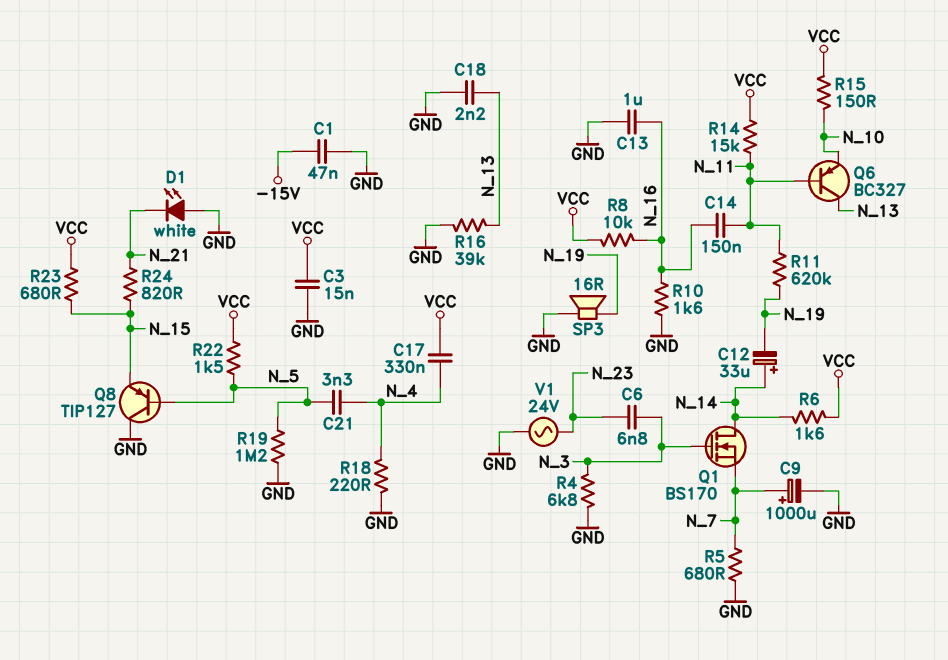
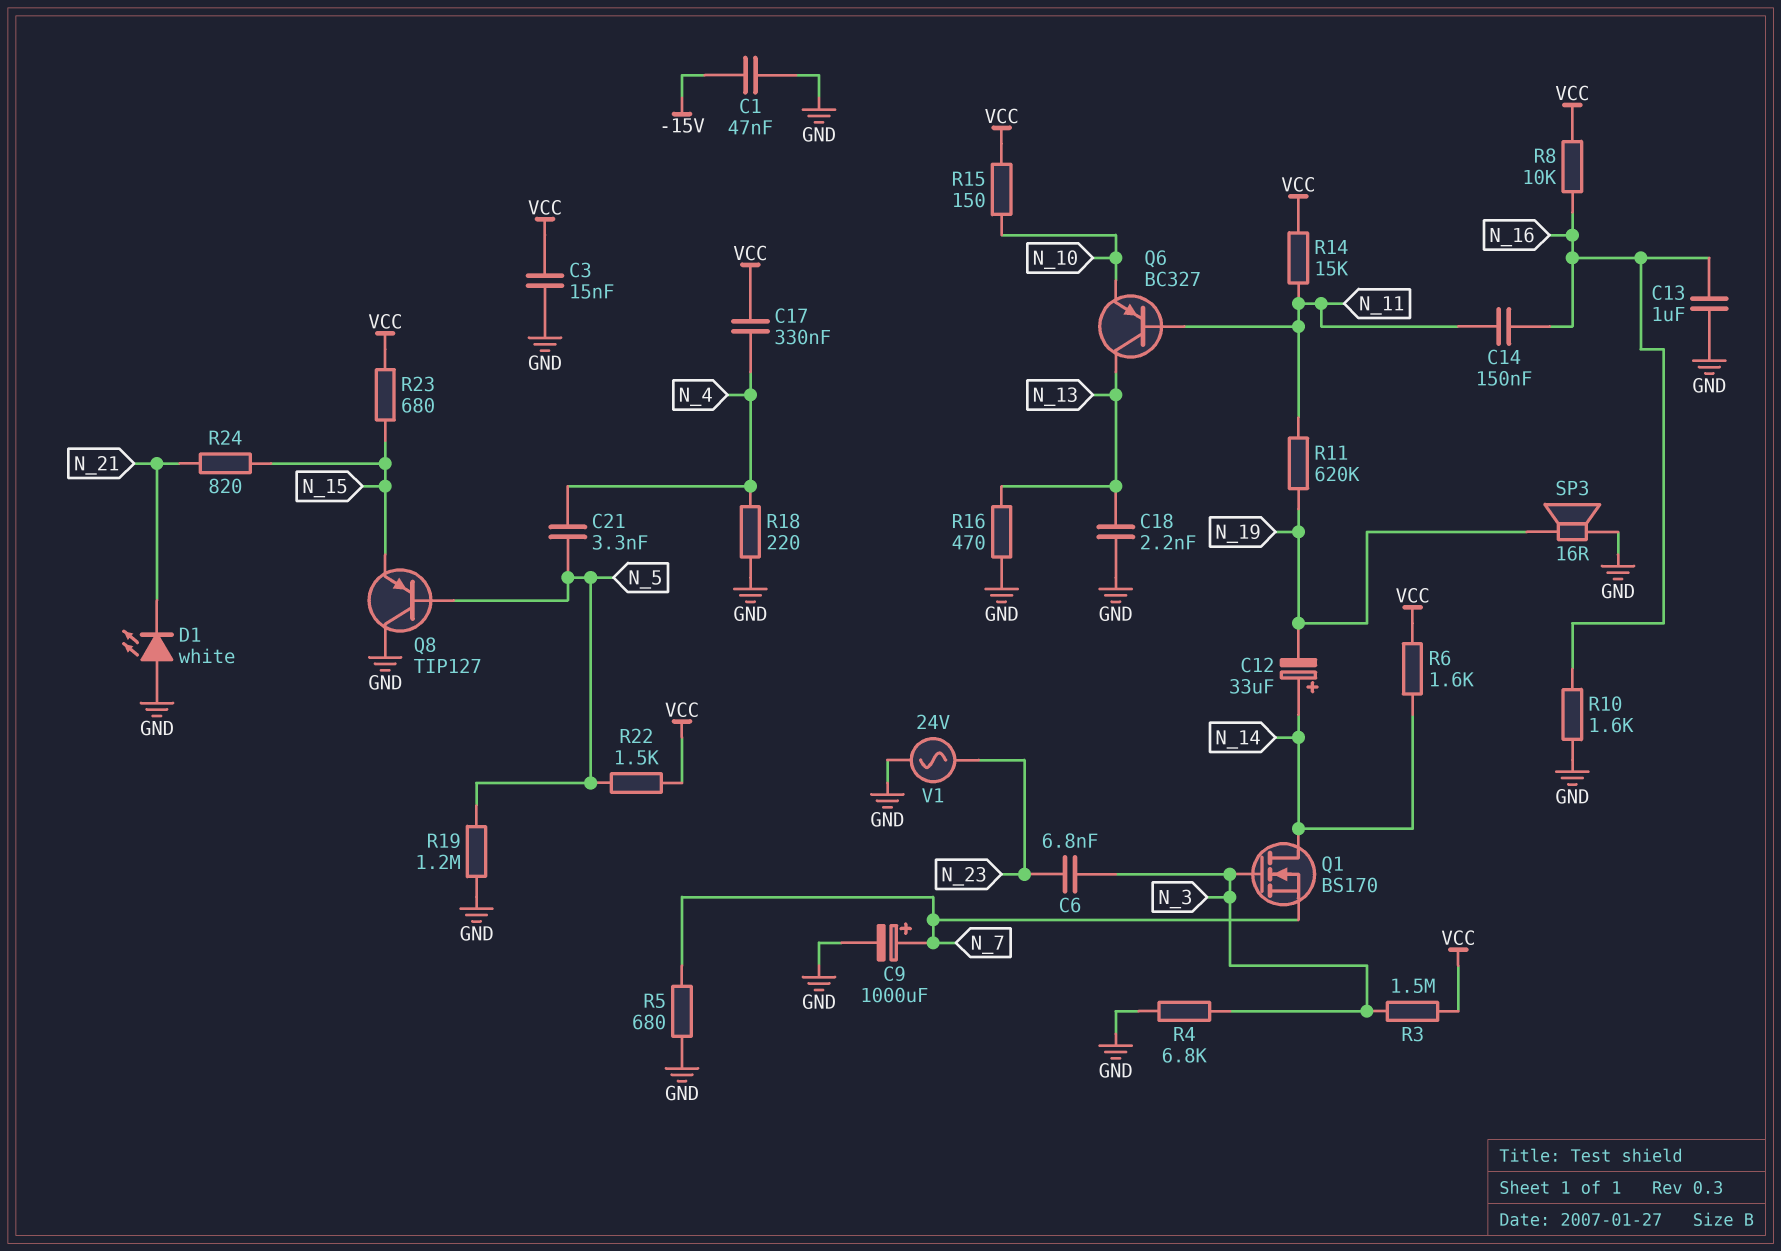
R3: none -> 1.5M (N_3, VCC)
R16: 39k (GND, N_13) -> 470 (GND, N_13)

